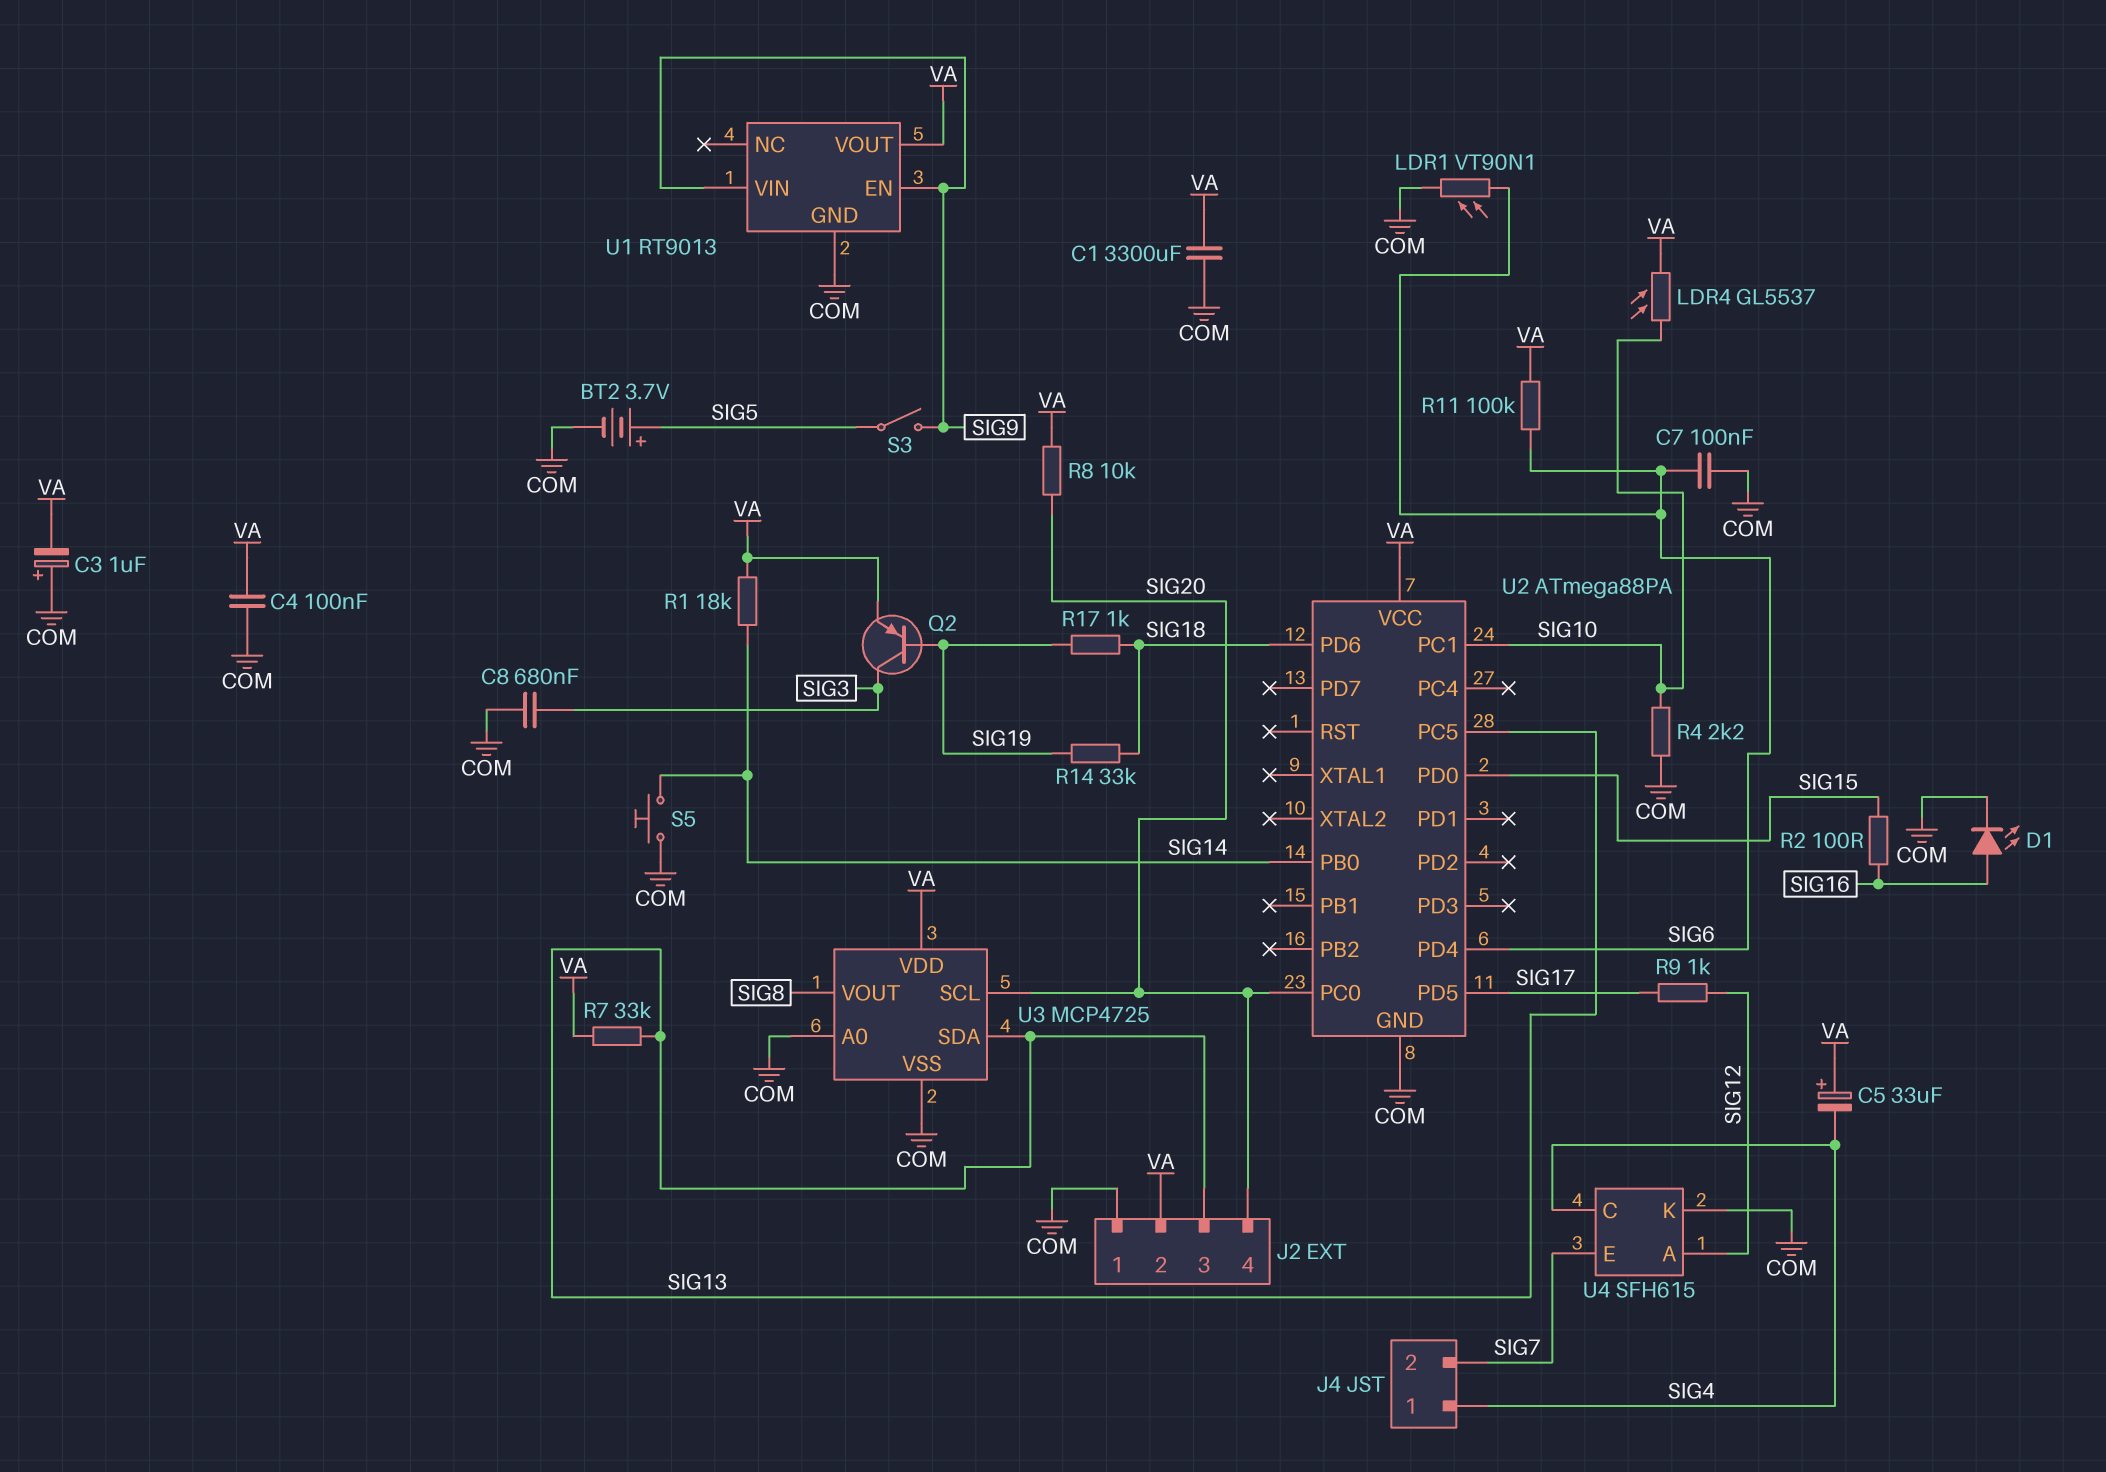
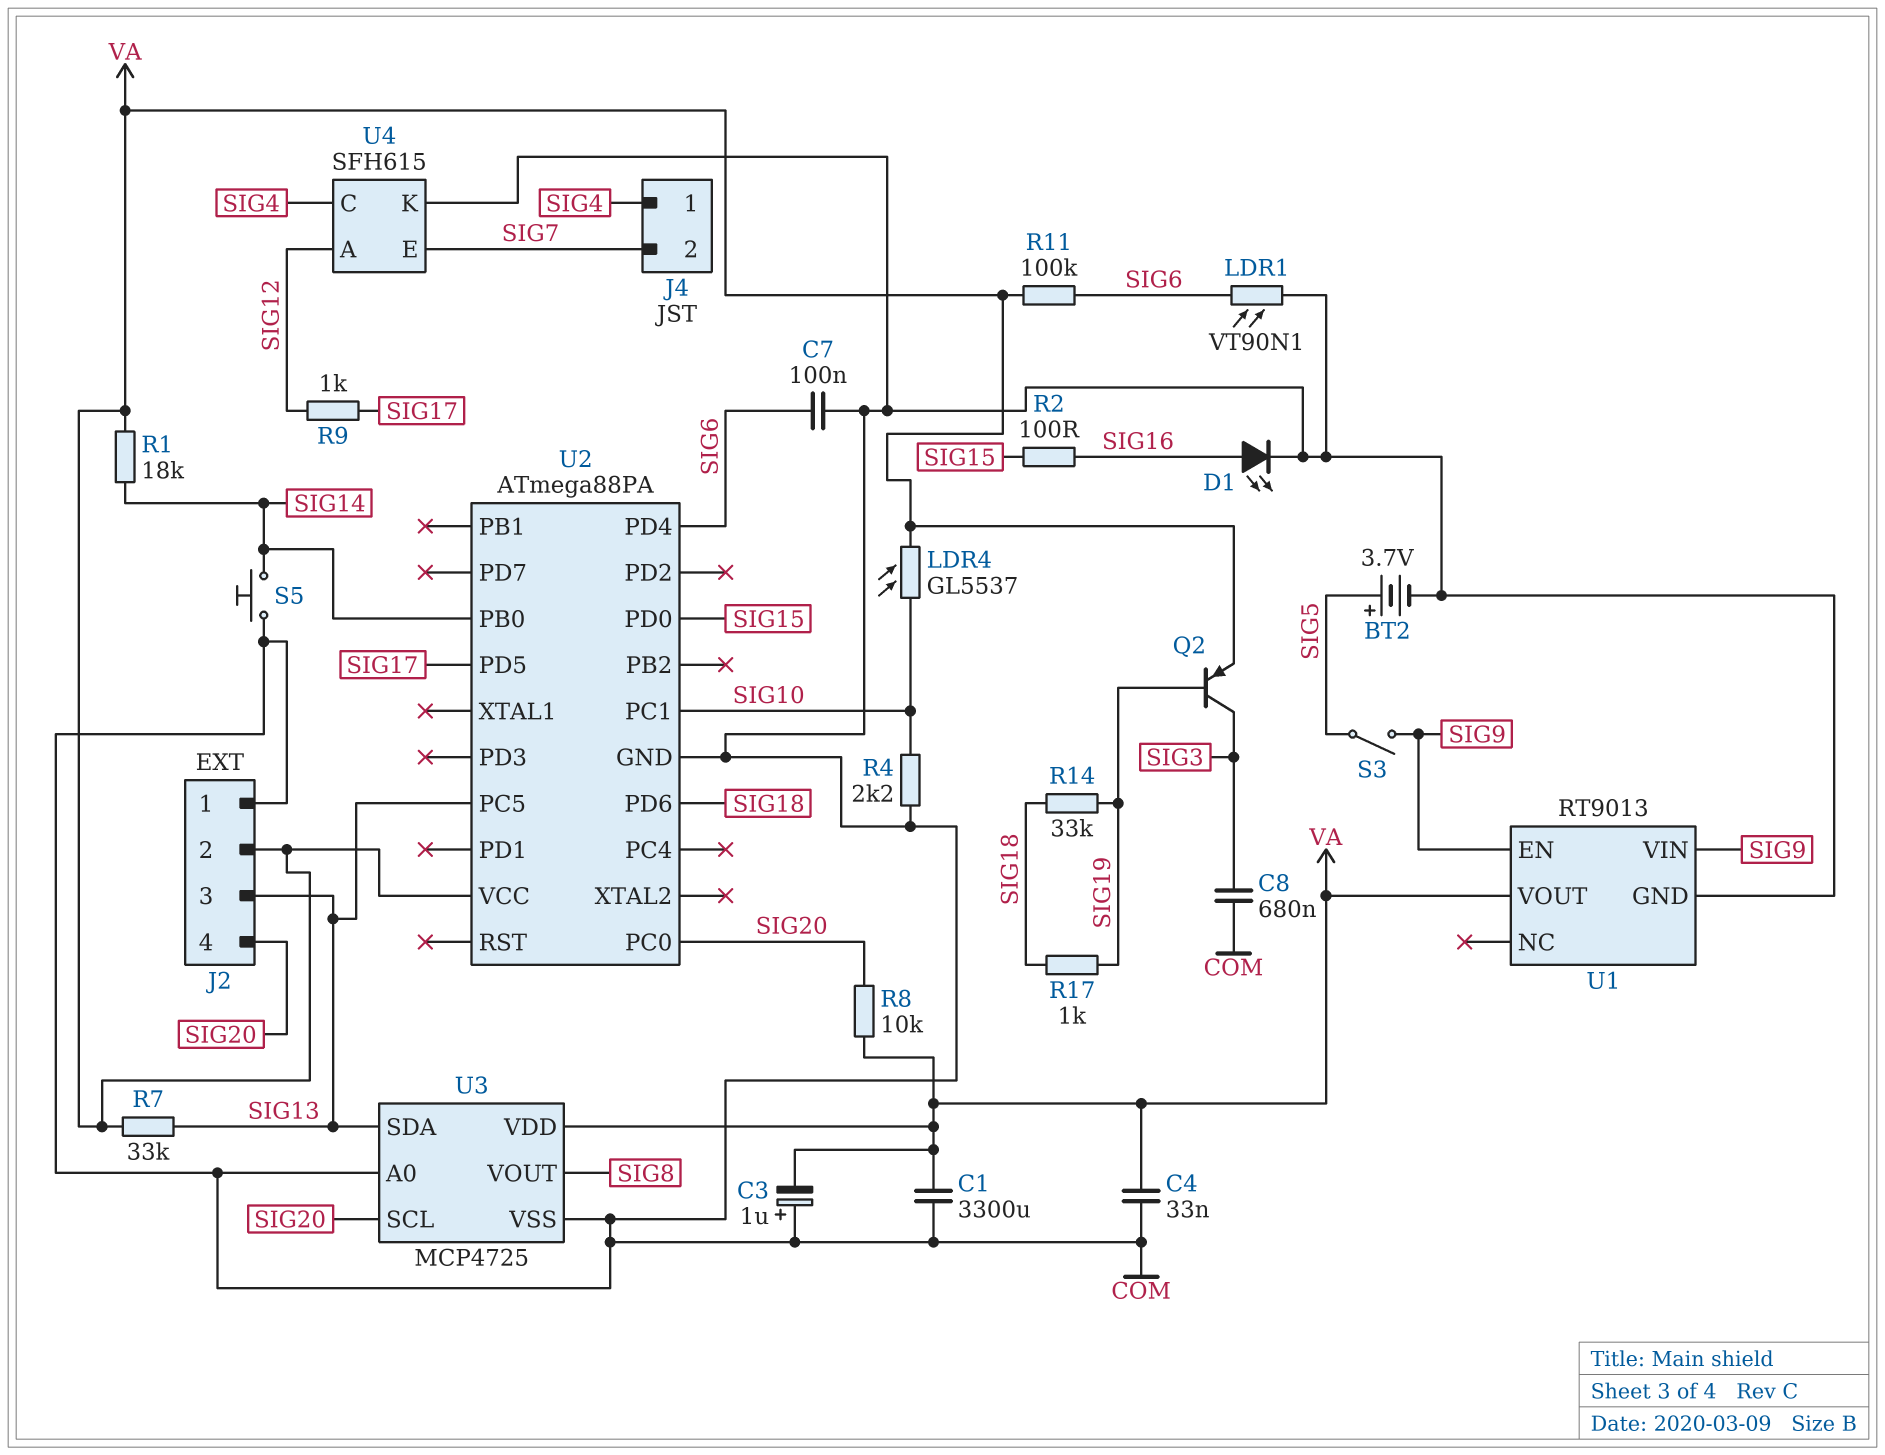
C4: 100nF (COM, VA) -> 33nF (COM, VA)
C5: 33uF (plus VA, minus SIG4) -> none

